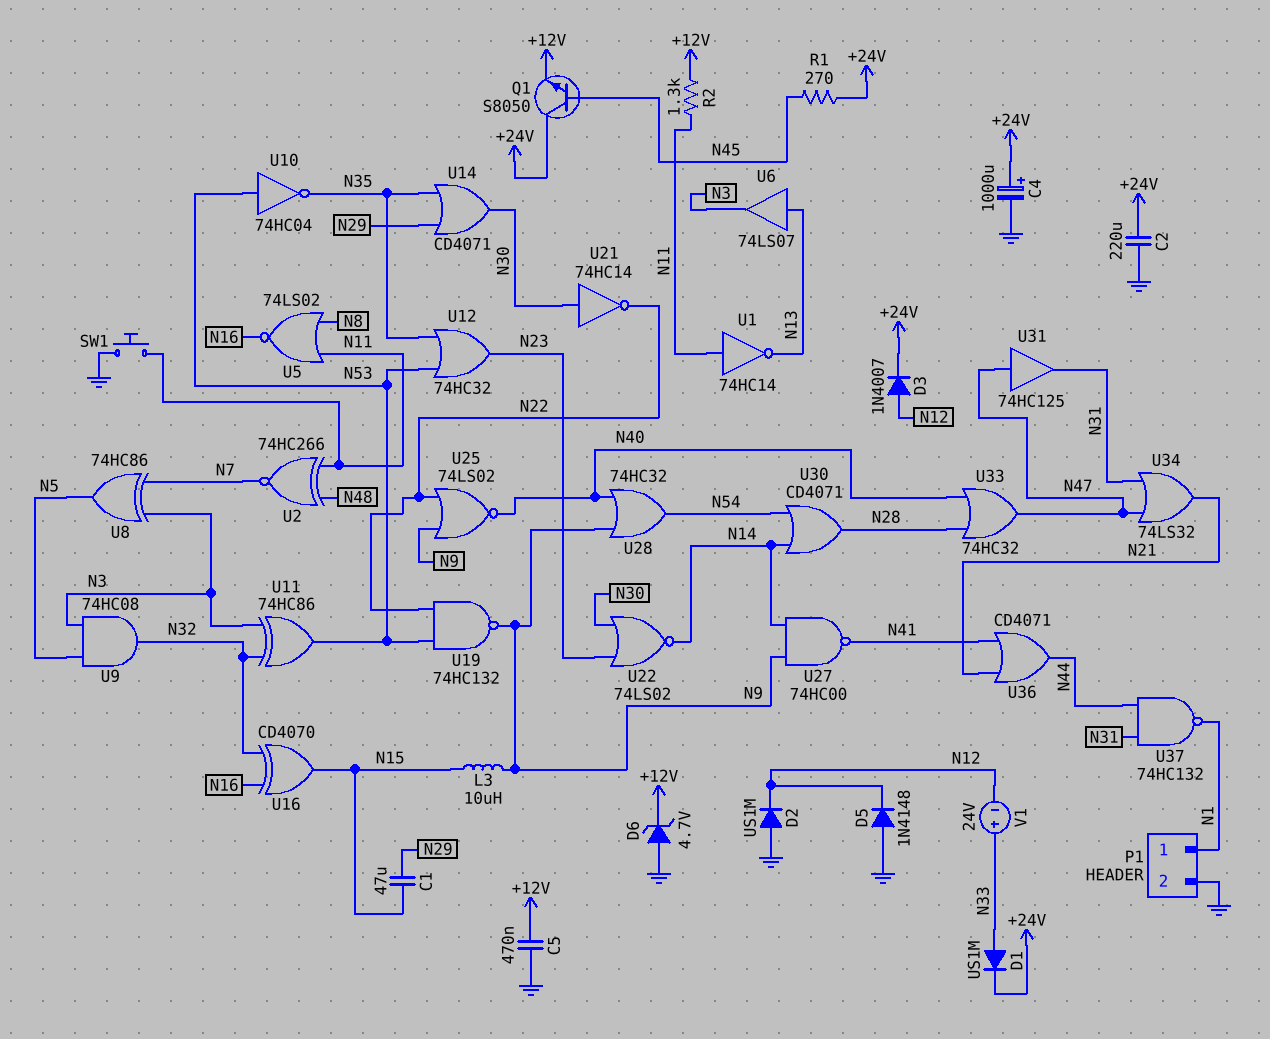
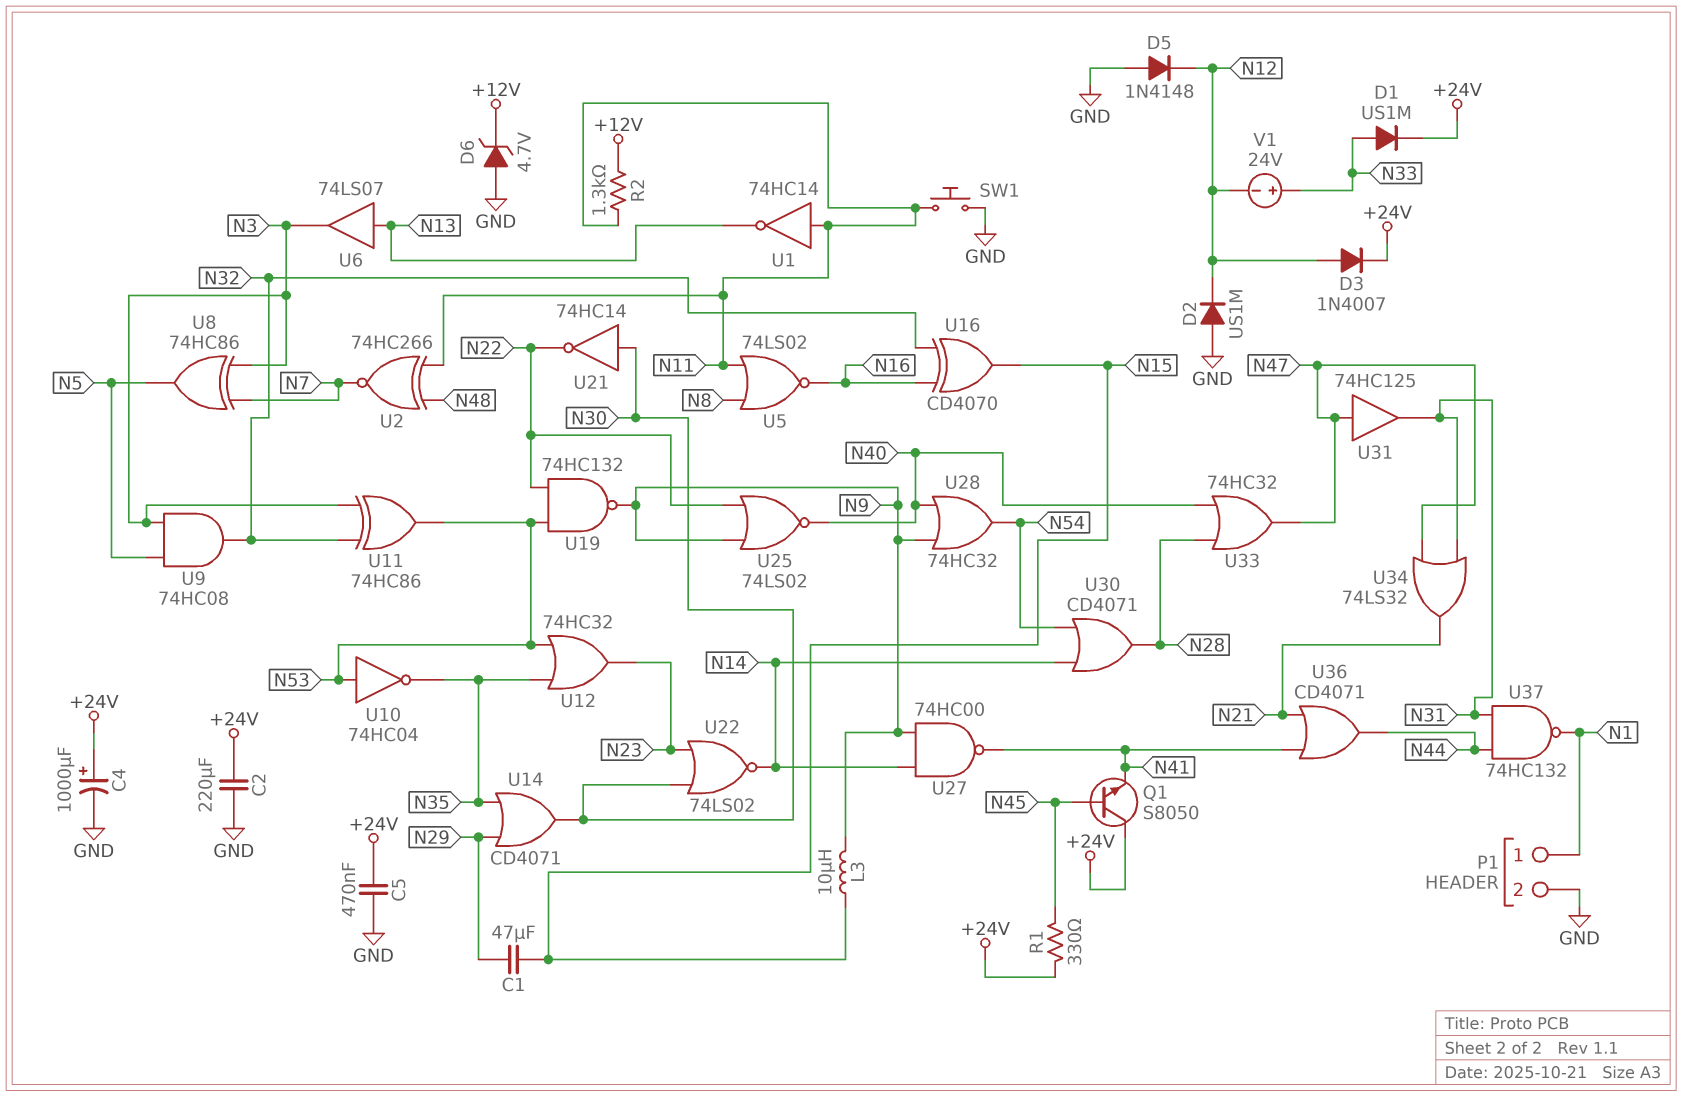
C5: 470nF (+12V, GND) -> 470nF (+24V, GND)
Q1: NPN S8050 (B N45, C +24V, E +12V) -> NPN S8050 (B N45, C +24V, E N41)
R1: 270 (+24V, N45) -> 330 (+24V, N45)

